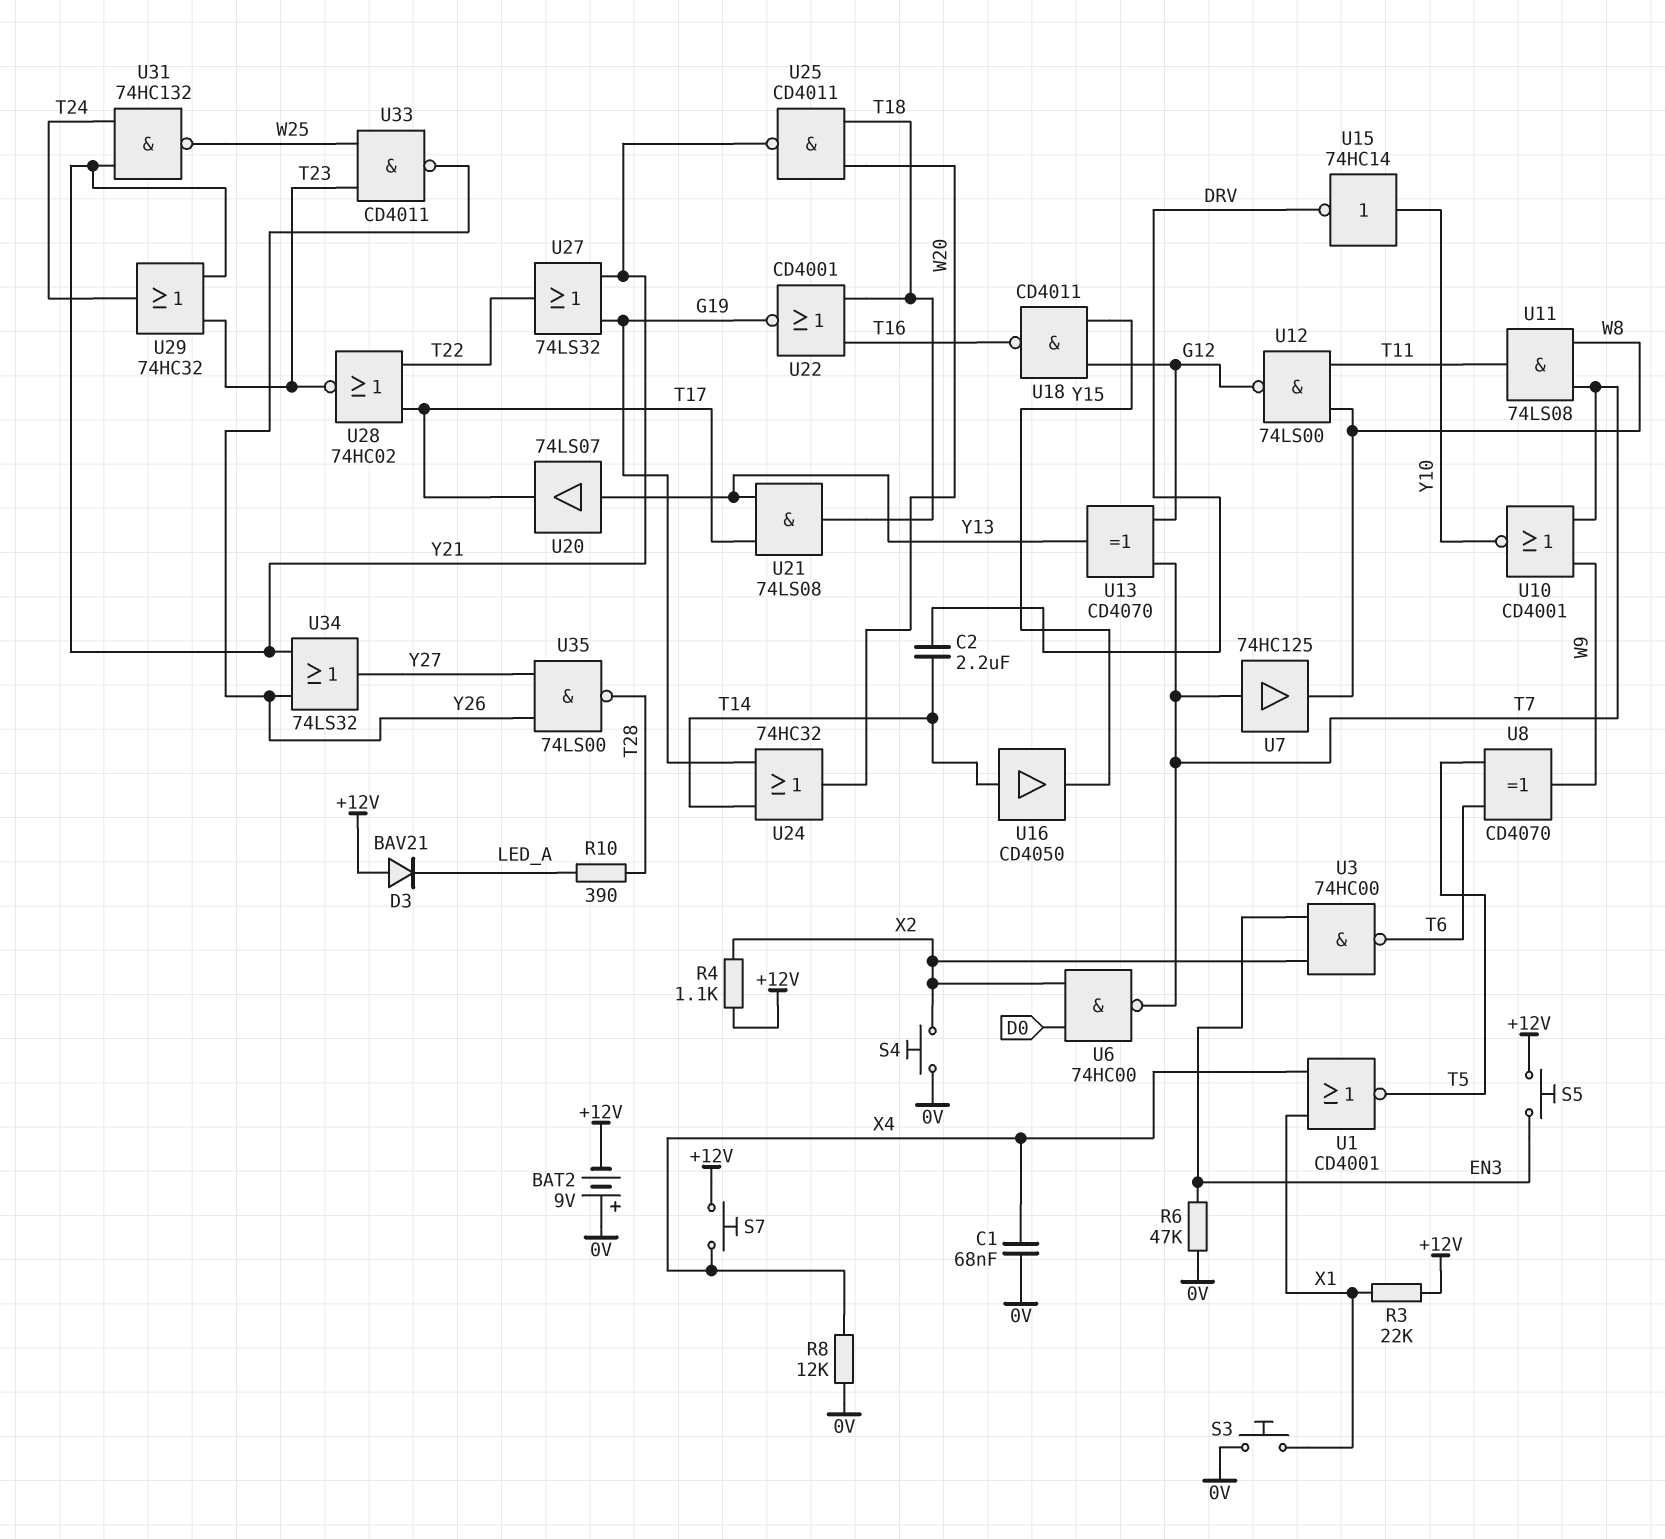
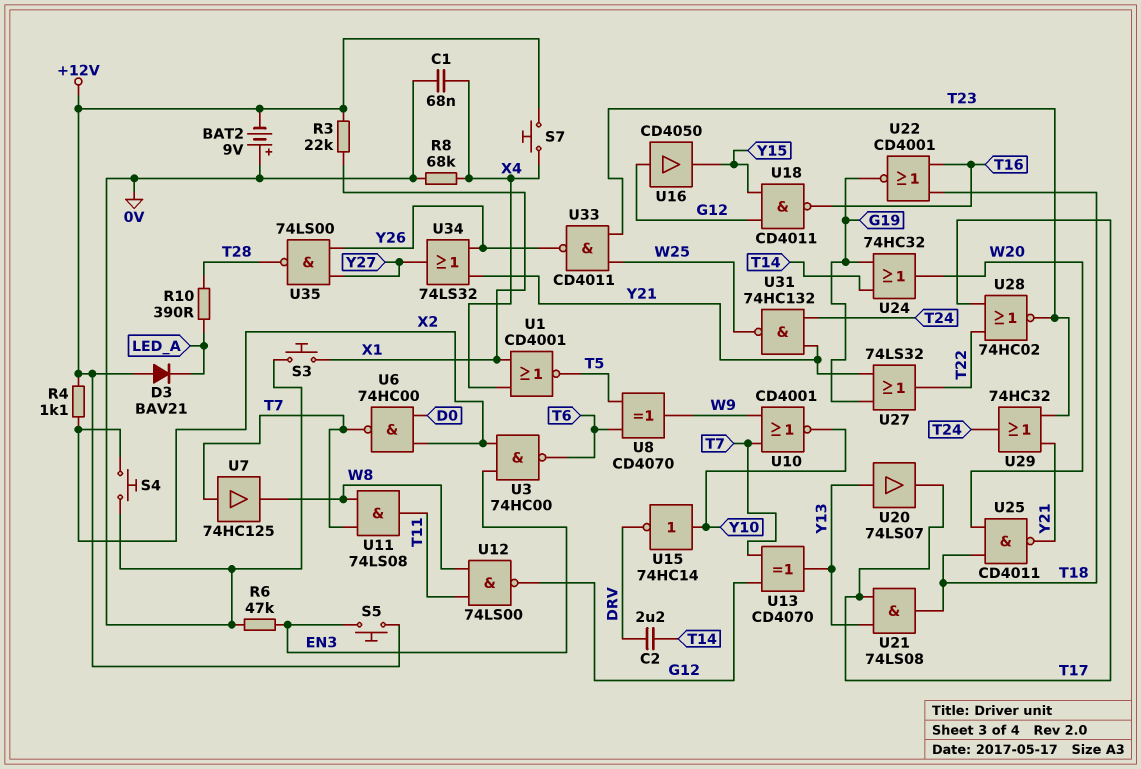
R8: 12k (0V, X4) -> 68k (0V, X4)
U16: buffer CD4050 (in T14, out Y15) -> buffer CD4050 (in G12, out Y15)

